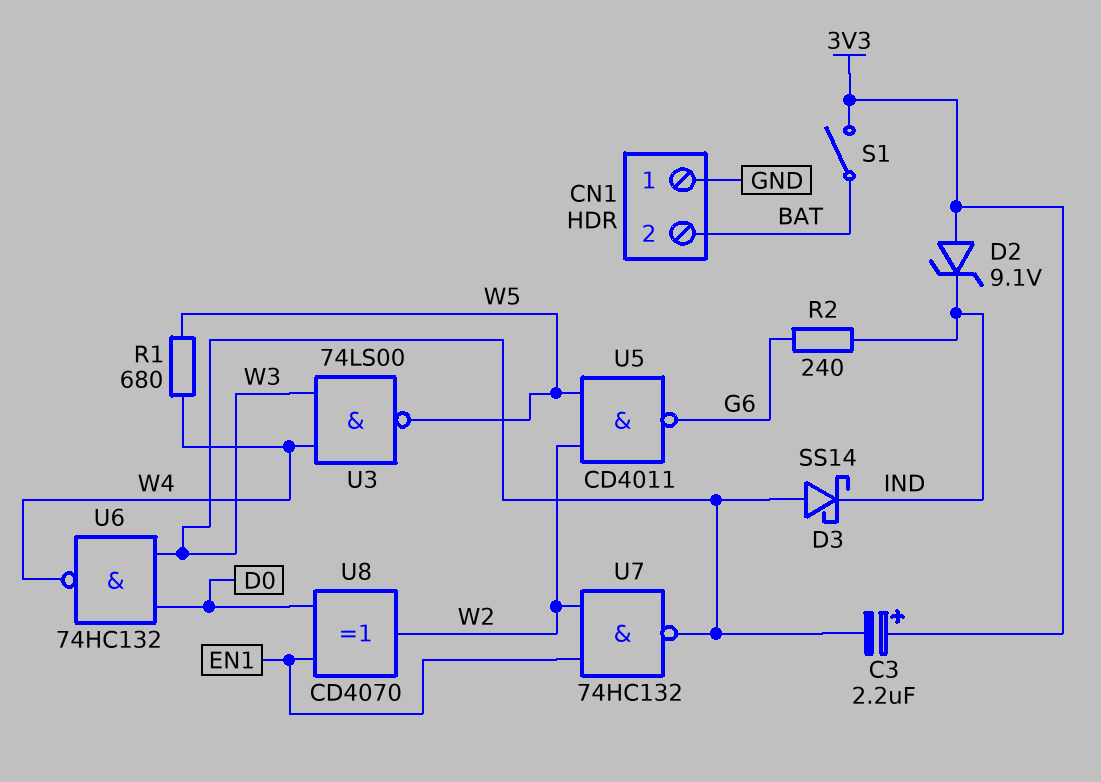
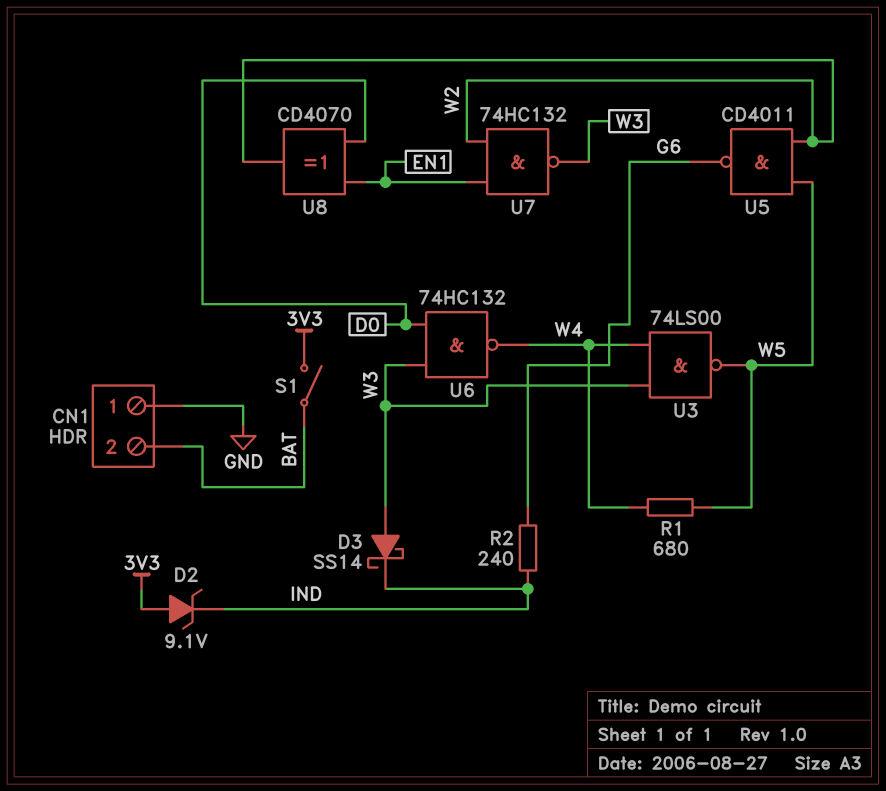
C3: 2.2uF (plus 3V3, minus W3) -> none

